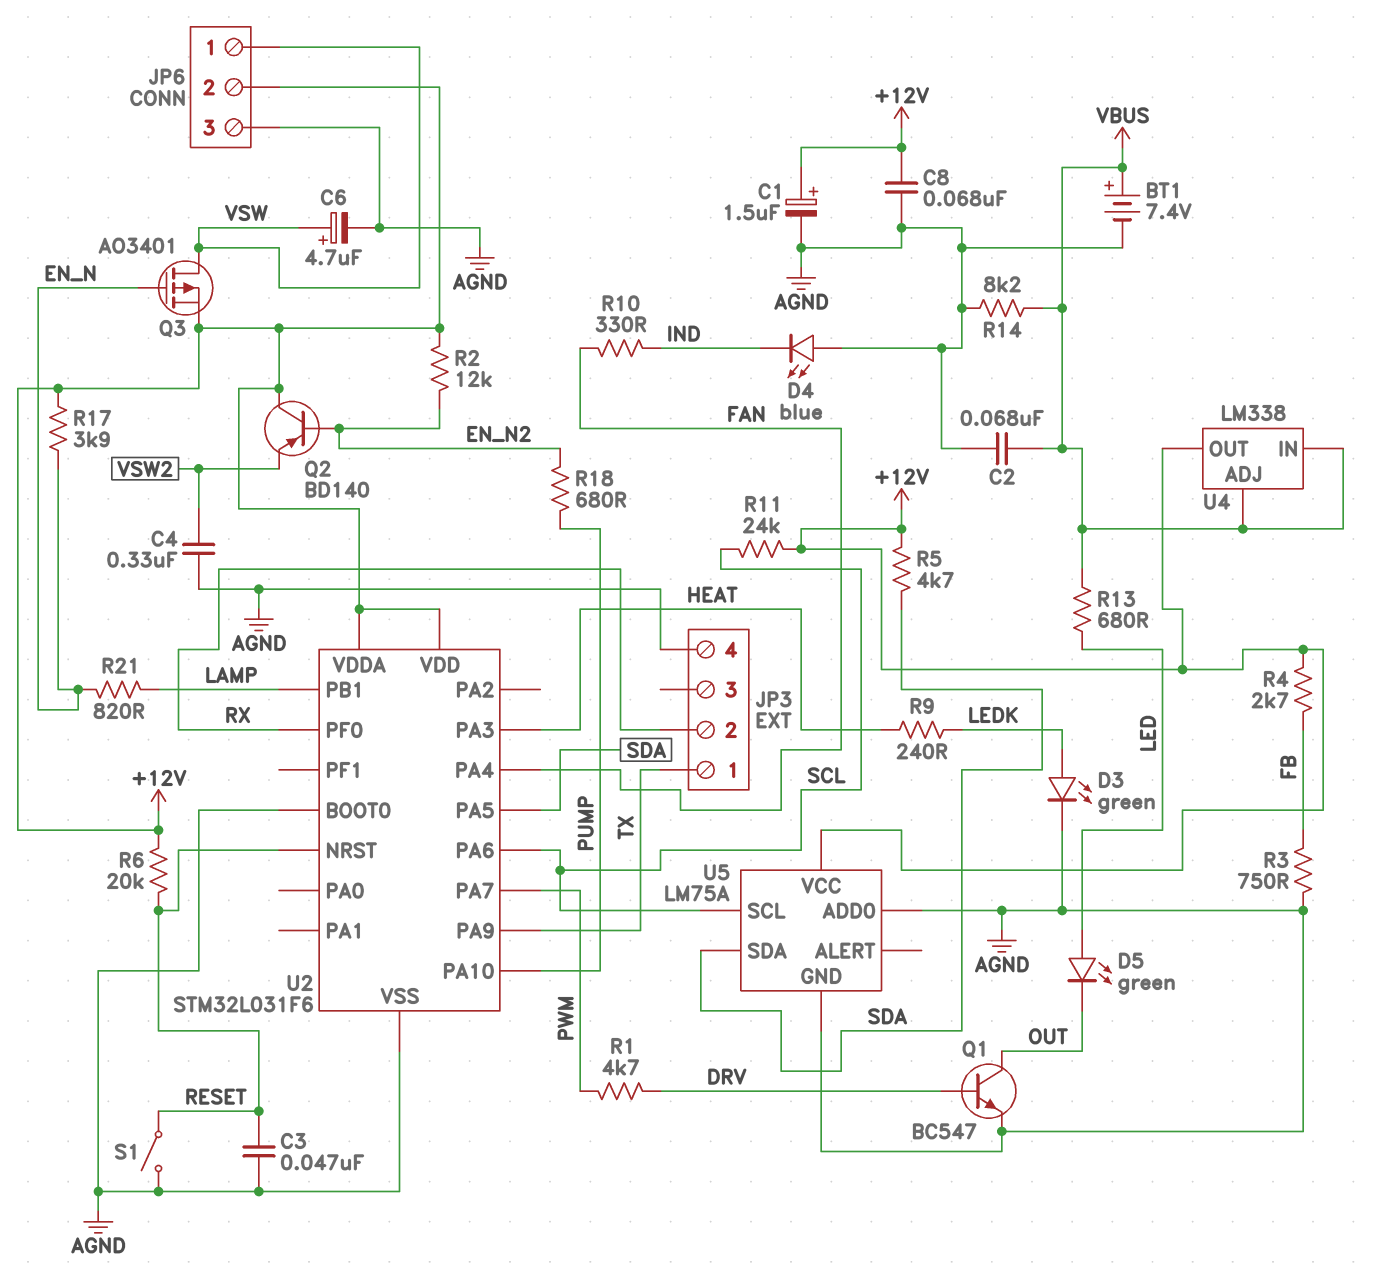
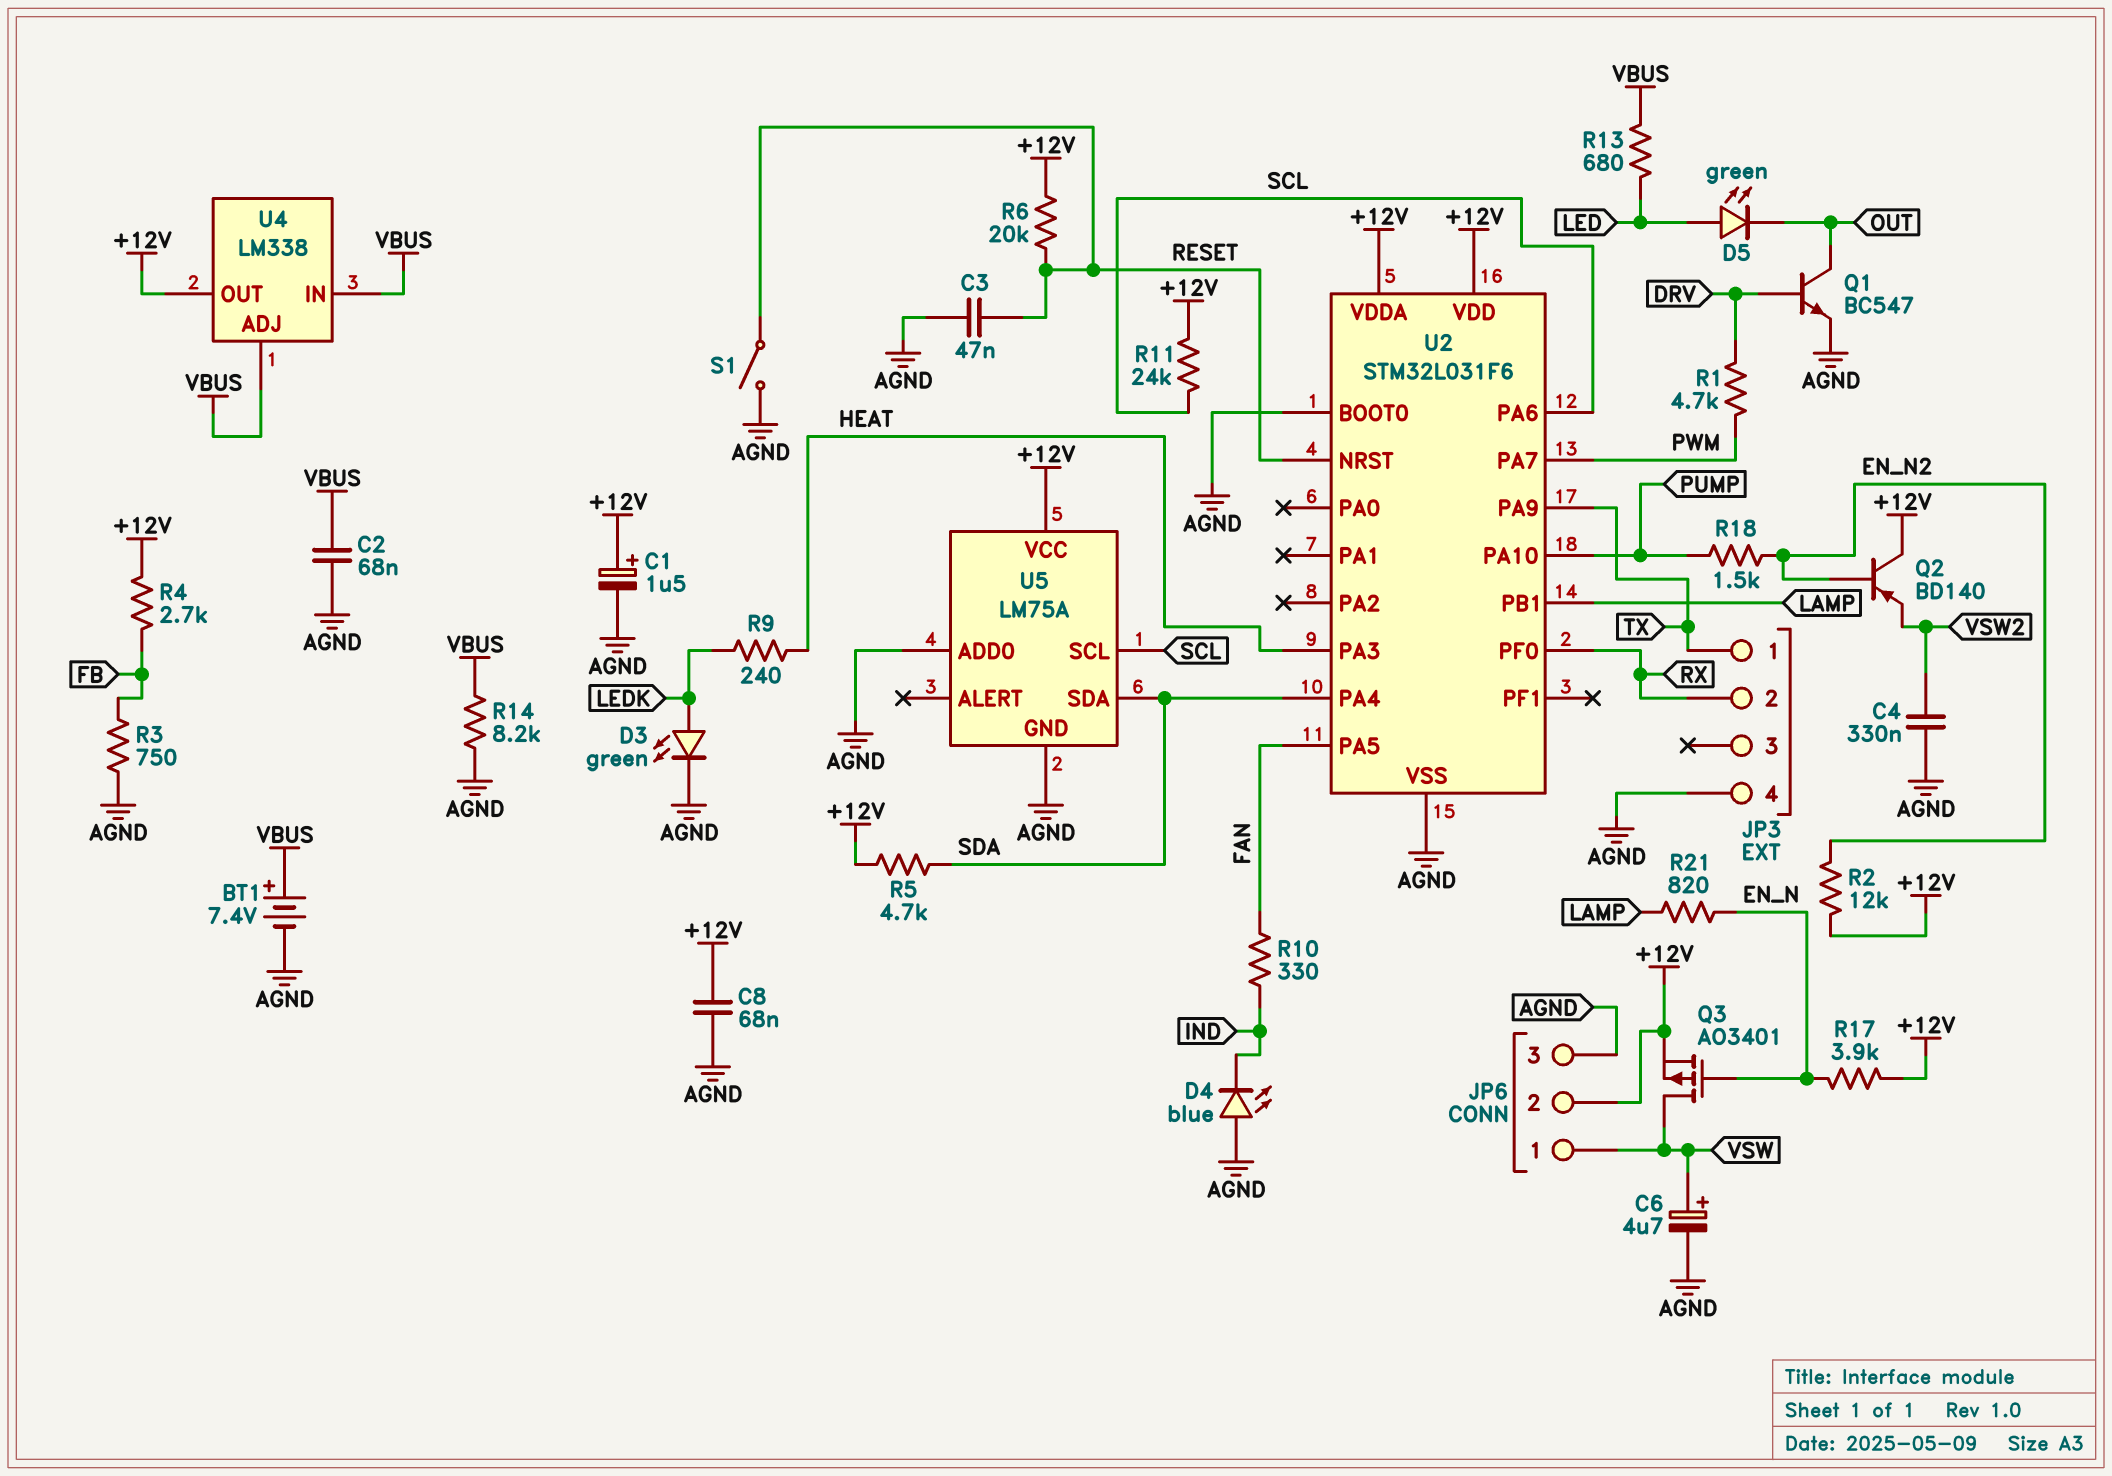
R18: 680 (EN_N2, PUMP) -> 1.5k (EN_N2, PUMP)
U2 pin PA4: FAN -> SDA
U2 pin PA5: SDA -> FAN

